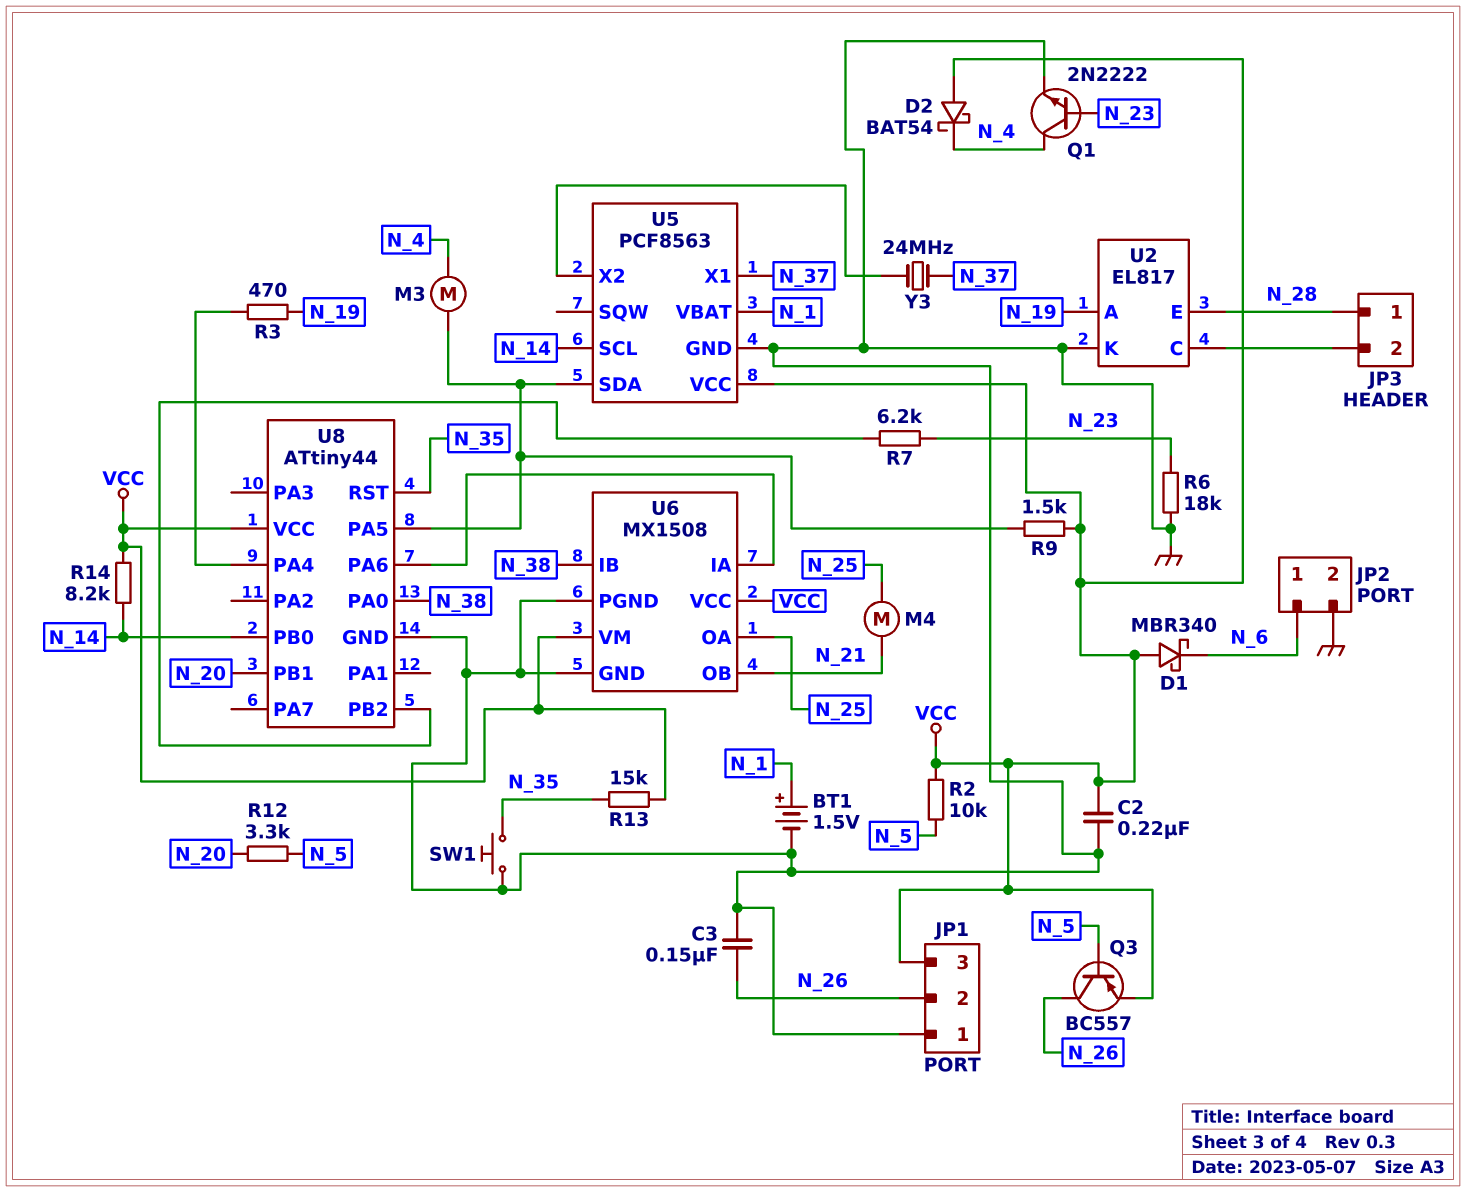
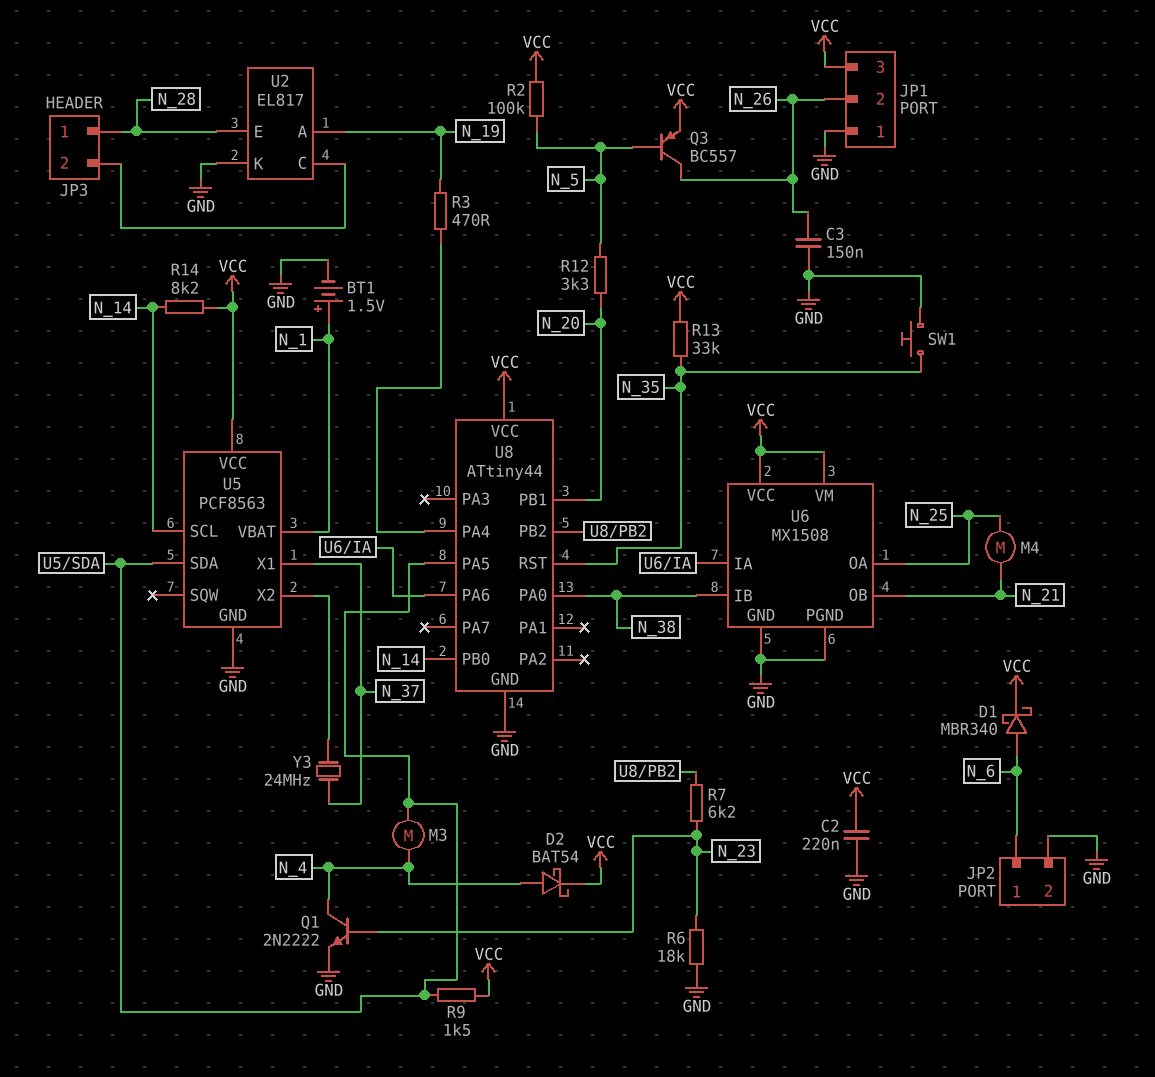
D1: schottky MBR340 (A VCC, K N_6) -> schottky MBR340 (A N_6, K VCC)
D2: schottky BAT54 (A VCC, K N_4) -> schottky BAT54 (A N_4, K VCC)
R2: 10k (N_5, VCC) -> 100k (N_5, VCC)
R13: 15k (N_35, VCC) -> 33k (N_35, VCC)

